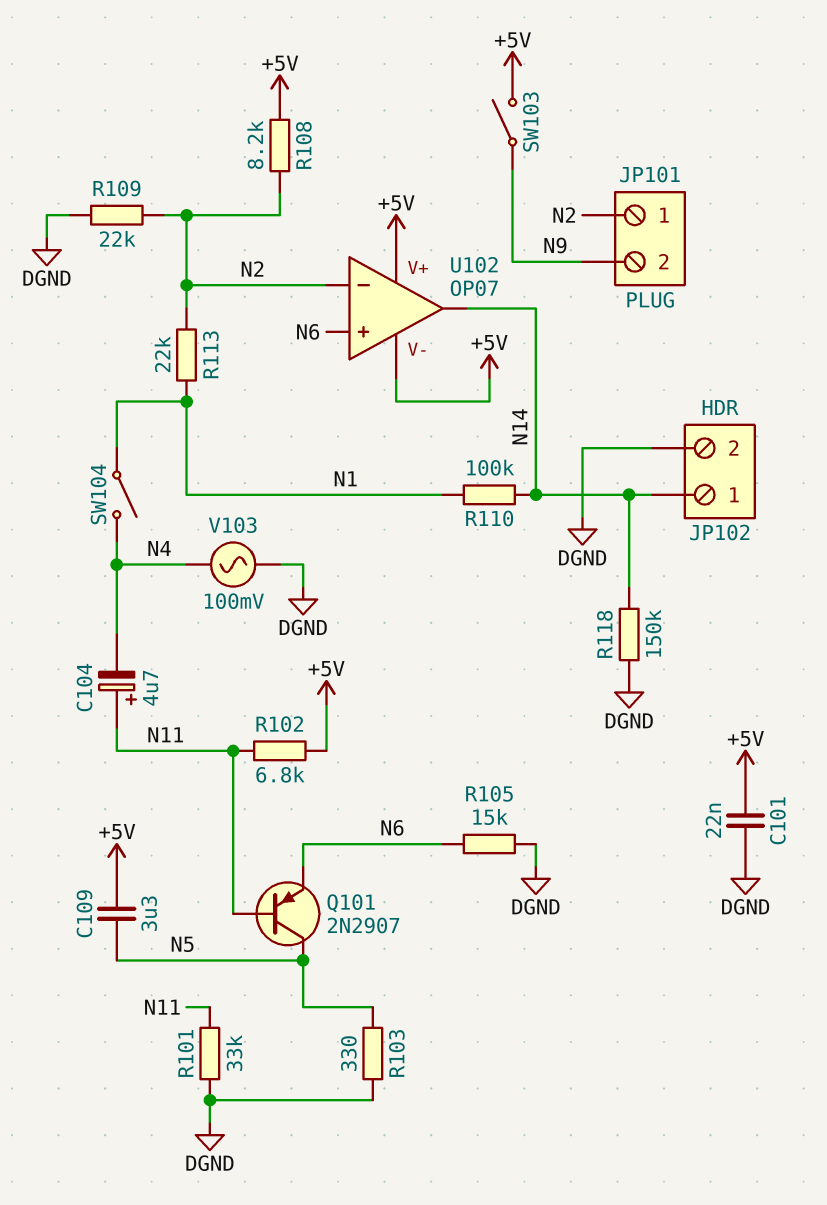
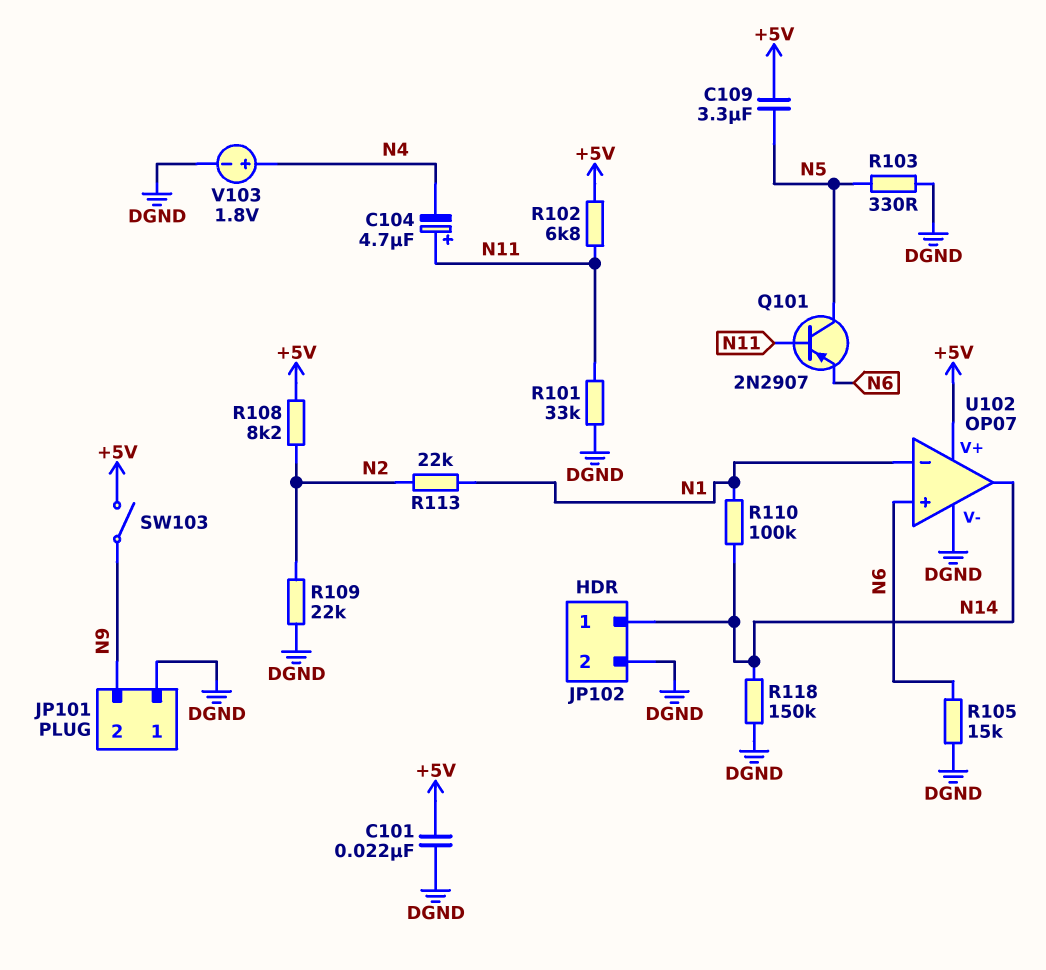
JP101 pin 1: N2 -> DGND
SW104: switch (N1, N4) -> none
U102 pin V-: +5V -> DGND
U102 pin in-: N2 -> N1
V103: AC 100mV (DGND, N4) -> 1.8V (plus N4, minus DGND)

